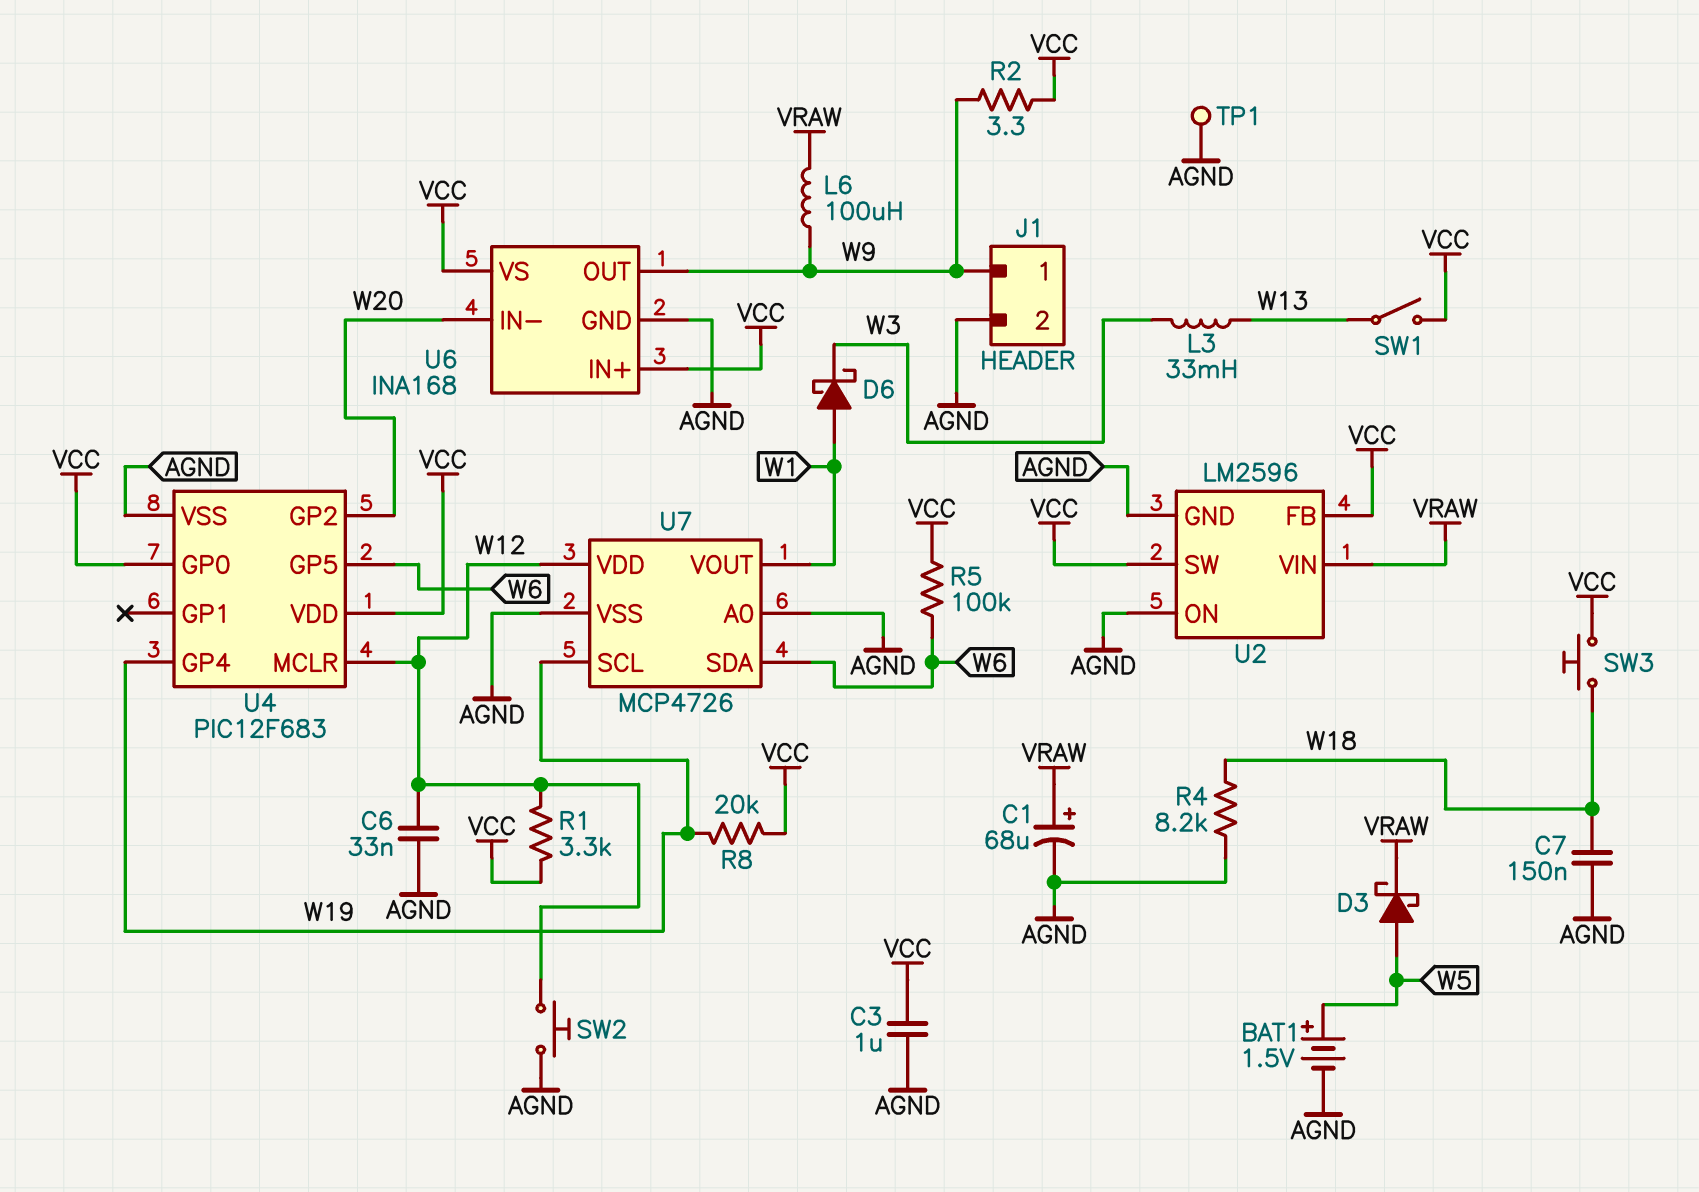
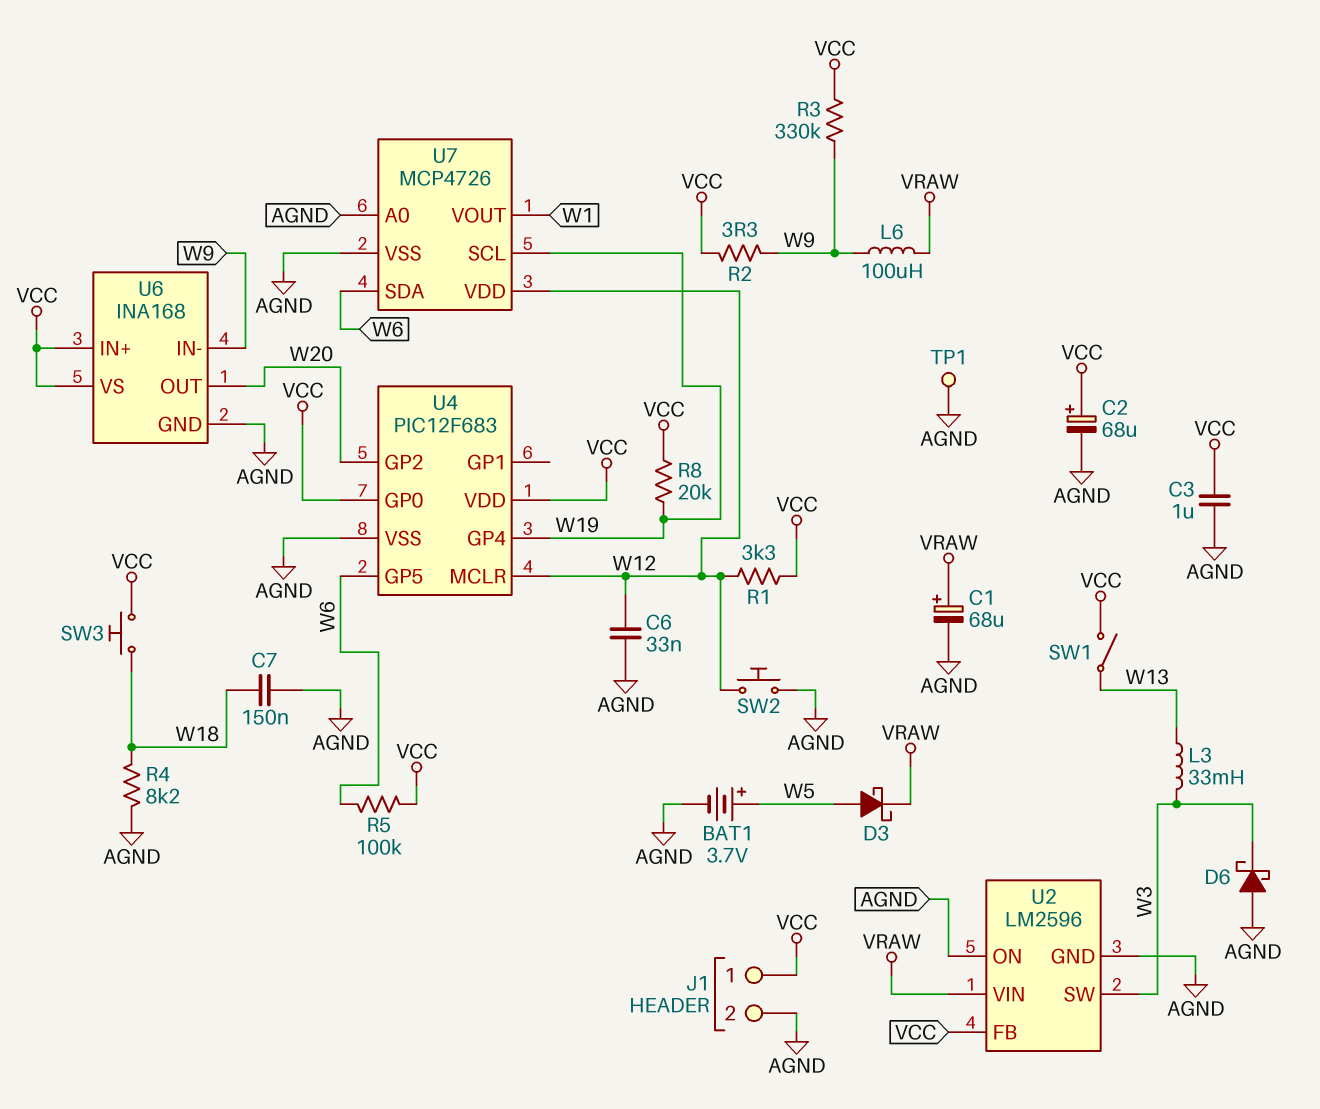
BAT1: 1.5V (plus W5, minus AGND) -> 3.7V (plus W5, minus AGND)
C2: none -> 68uF (plus VCC, minus AGND)
D6: schottky (A W1, K W3) -> schottky (A AGND, K W3)
J1 pin 1: W9 -> VCC
R3: none -> 330k (VCC, W9)
U2 pin SW: VCC -> W3
U6 pin IN-: W20 -> W9
U6 pin OUT: W9 -> W20

